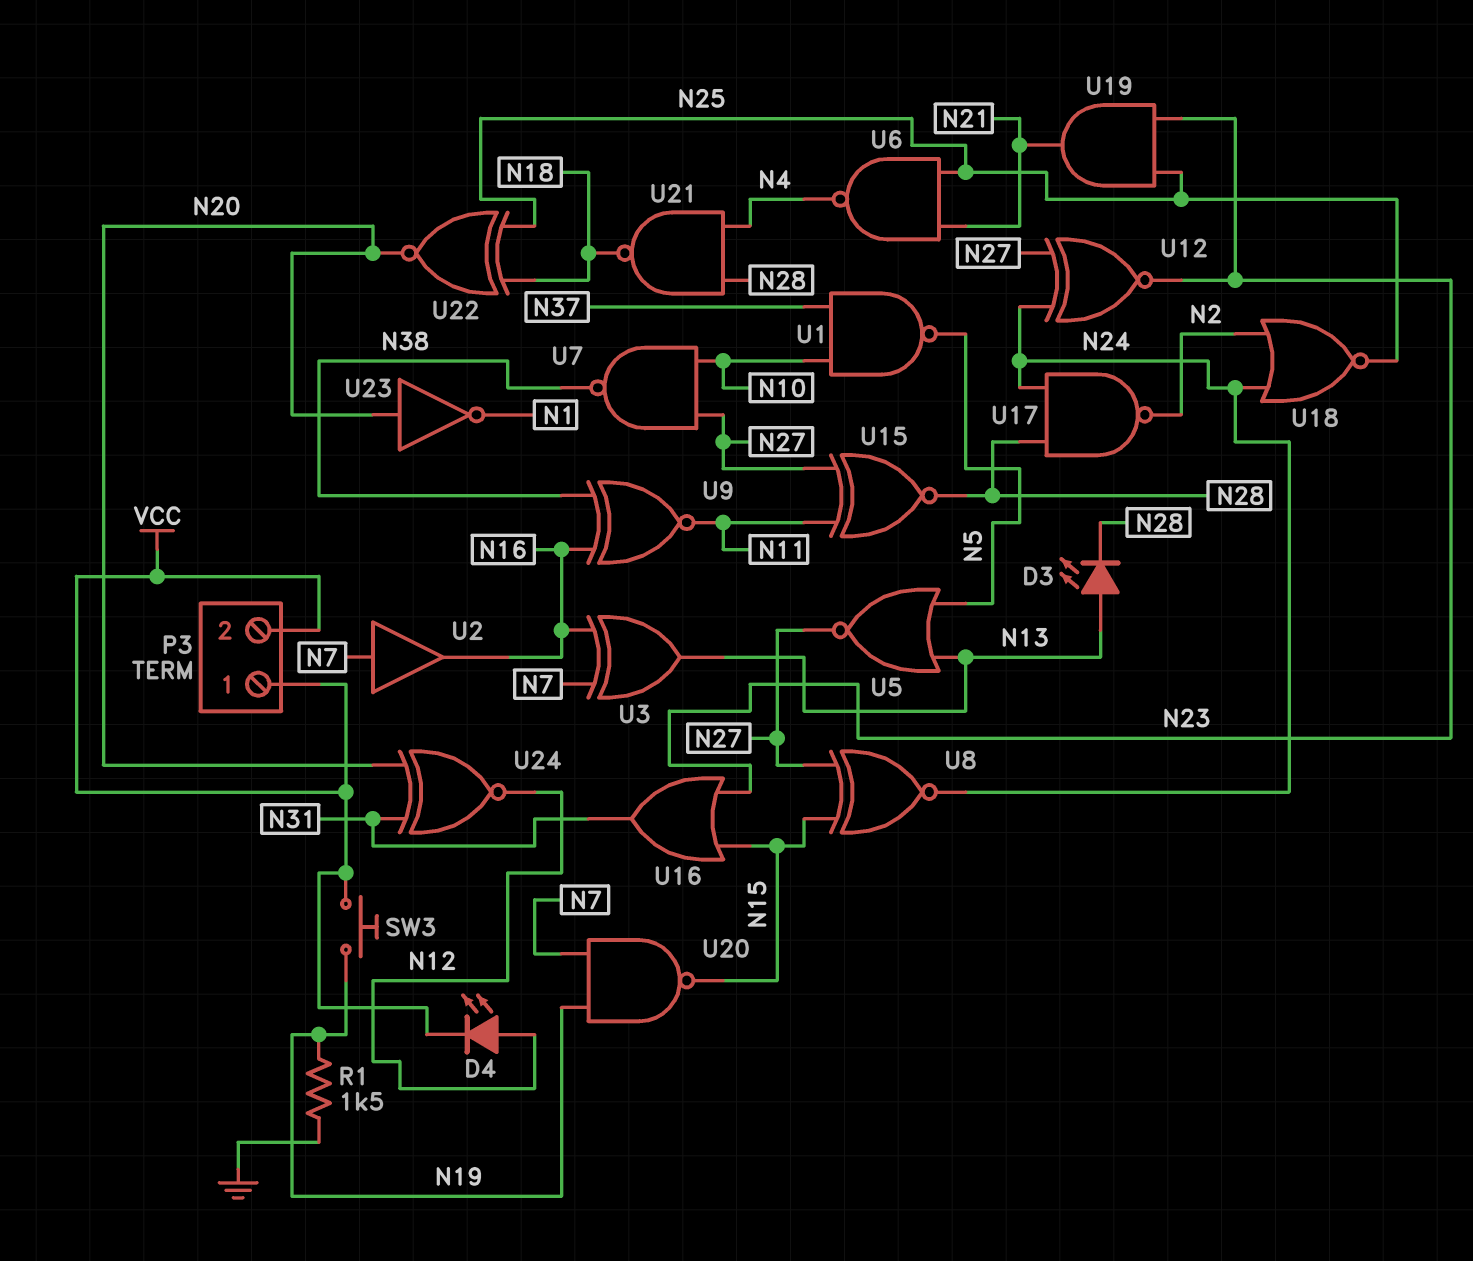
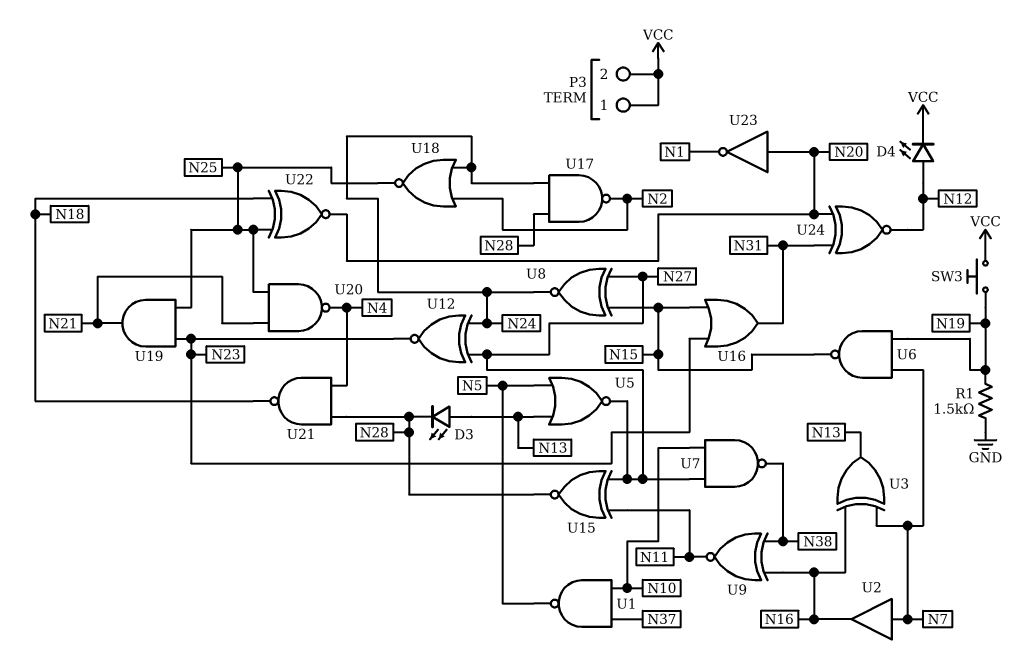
U6: NAND (in N21, in N25, out N4) -> NAND (in N7, in N19, out N15)
U20: NAND (in N7, in N19, out N15) -> NAND (in N21, in N25, out N4)

